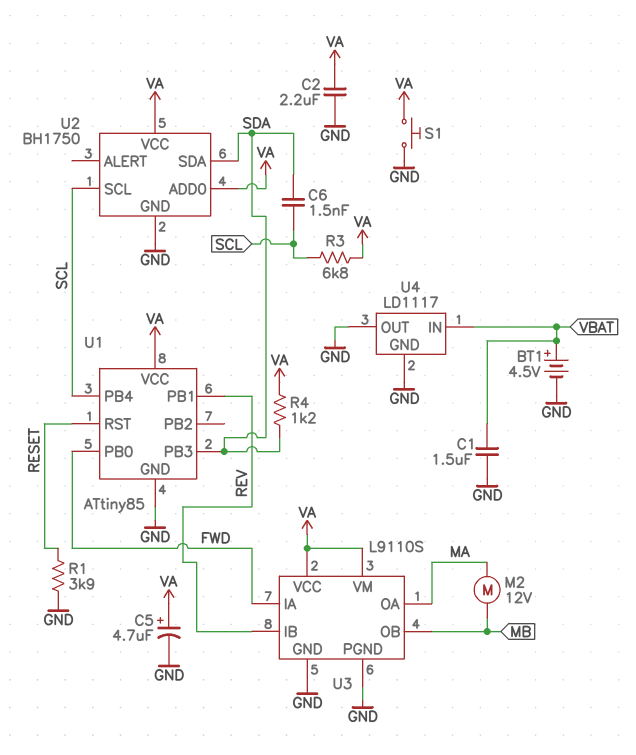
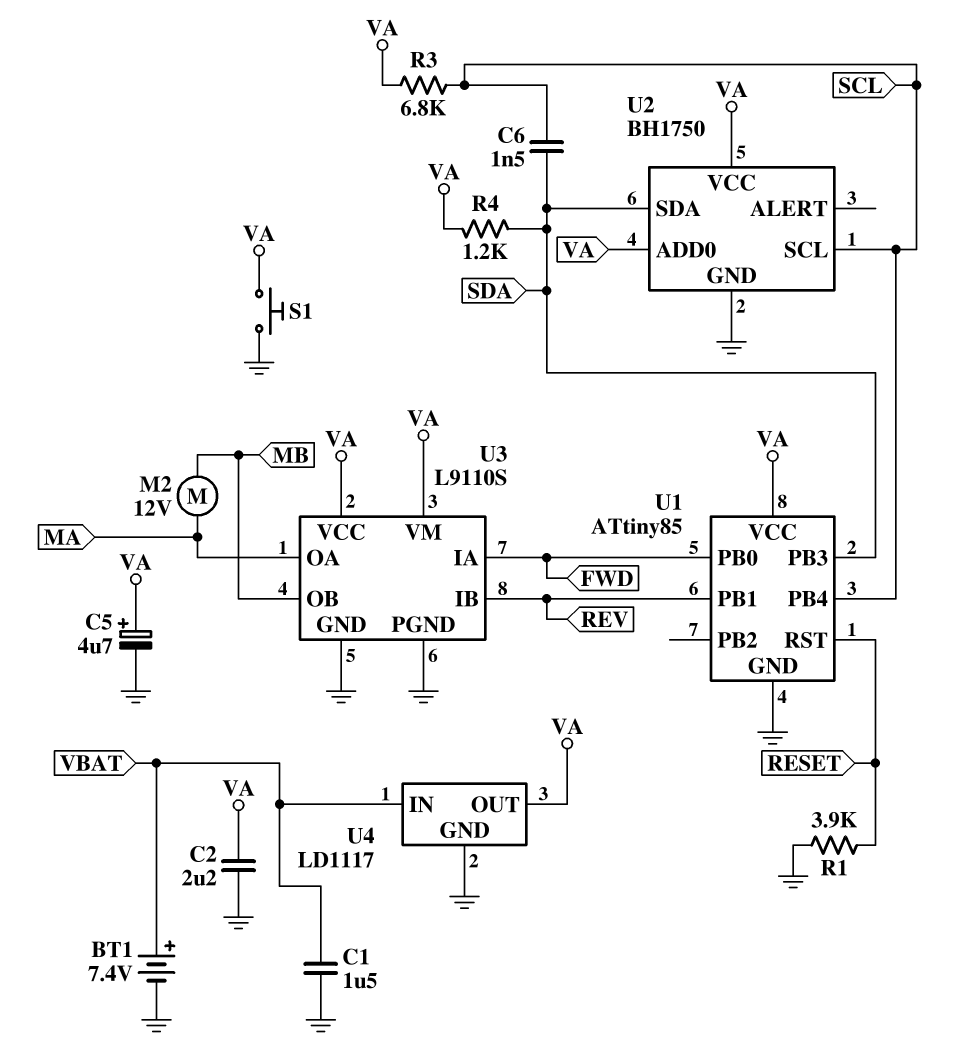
BT1: 4.5V (plus VBAT, minus GND) -> 7.4V (plus VBAT, minus GND)
U4 pin OUT: GND -> VA

